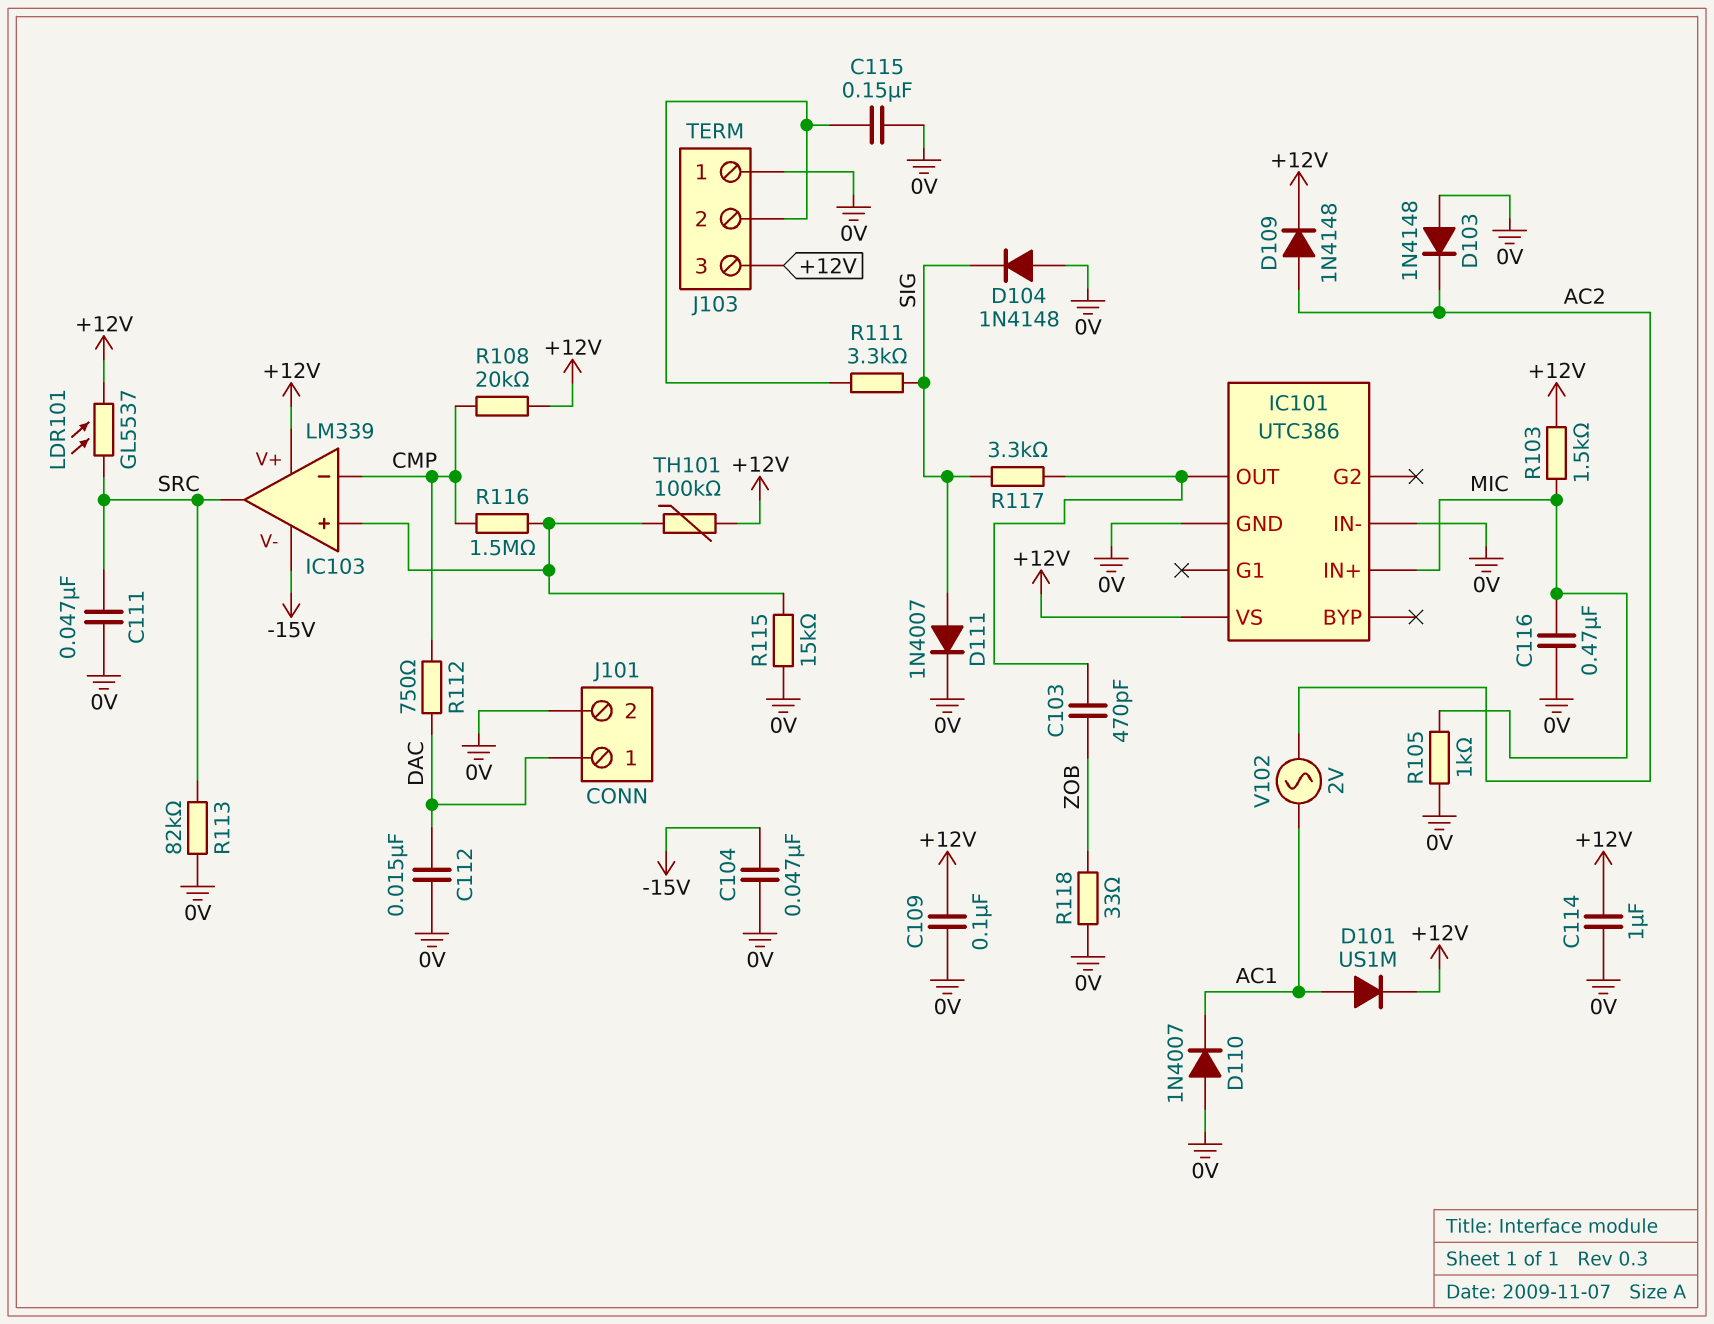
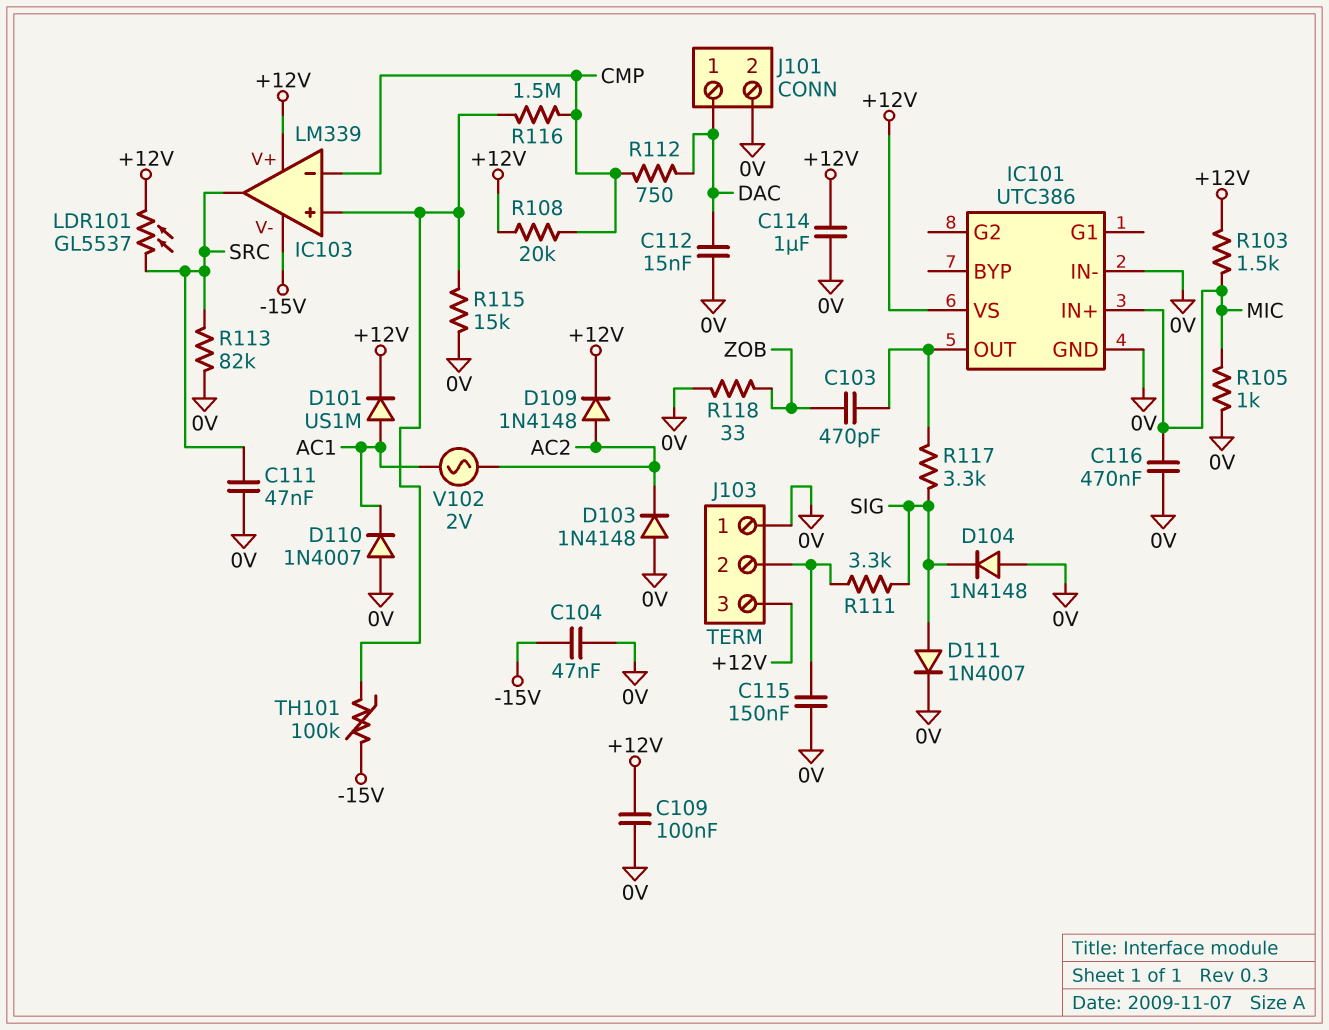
TH101: 100k (+12V, IC103/in+) -> 100k (-15V, IC103/in+)

